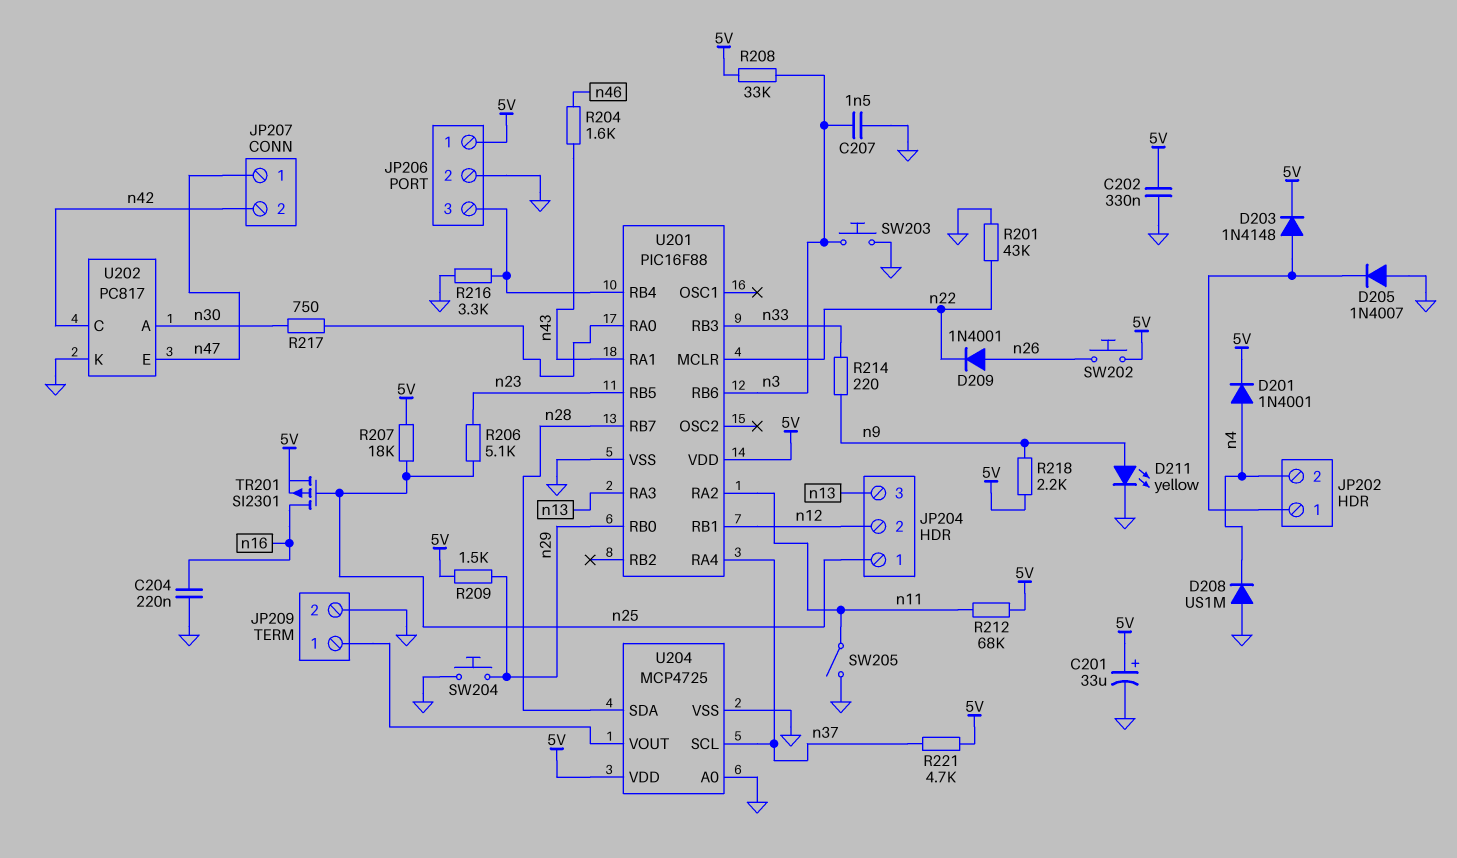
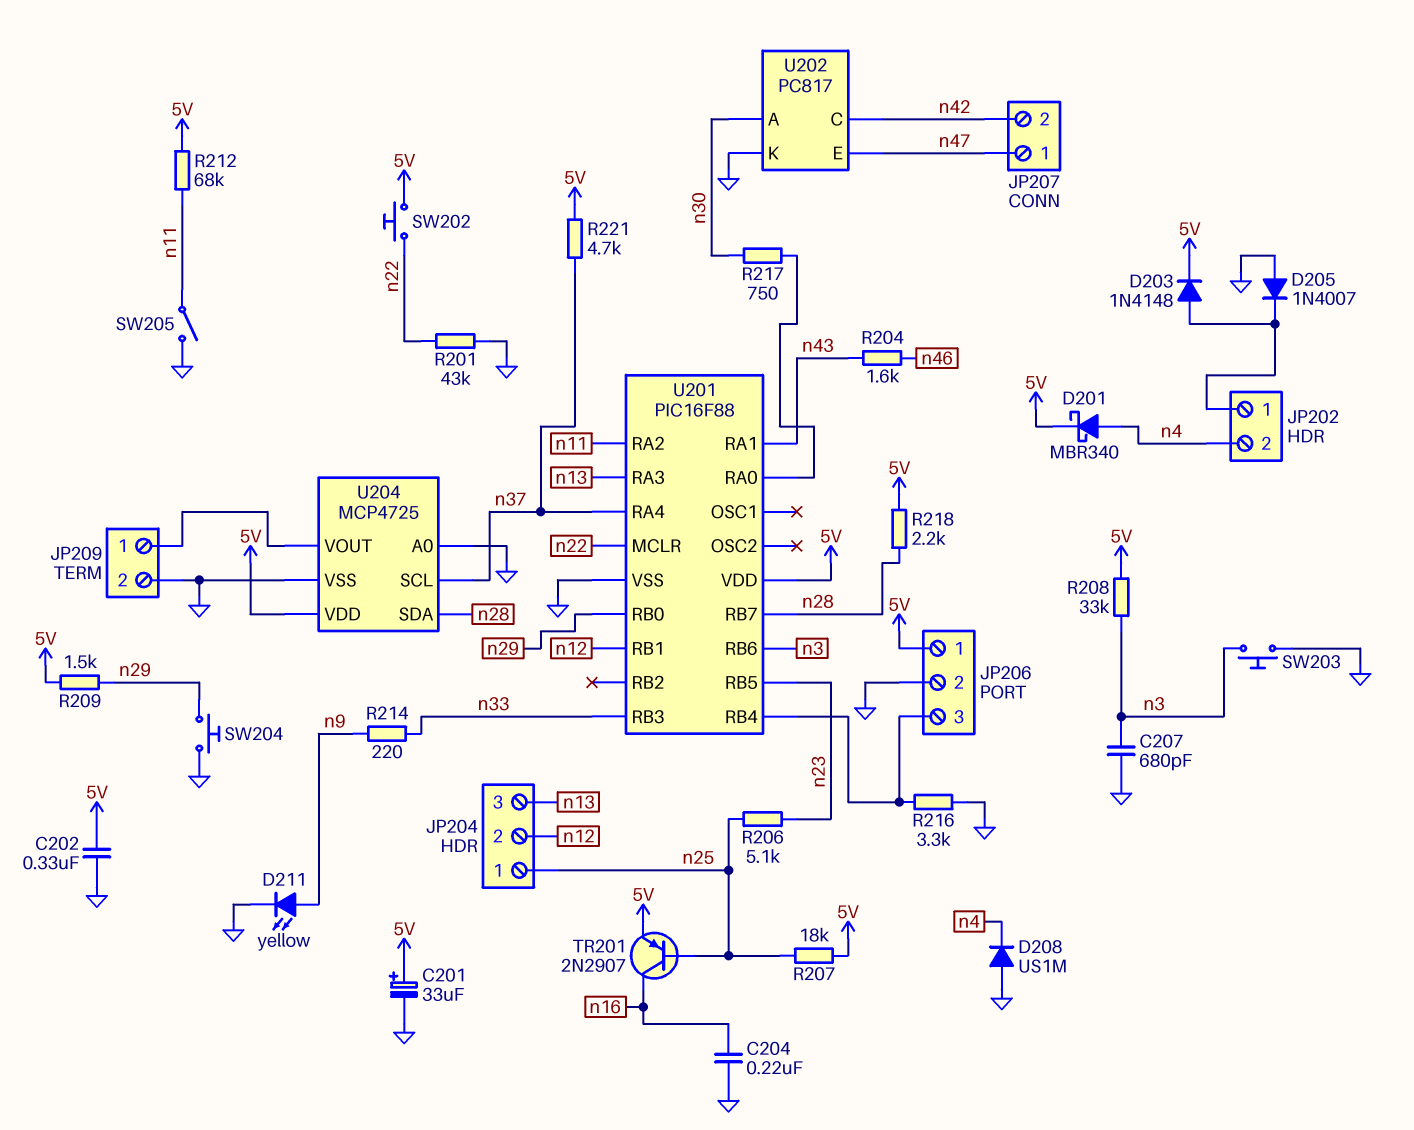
C207: 1.5nF (GND, n3) -> 680pF (GND, n3)
D201: diode 1N4001 (A n4, K 5V) -> schottky MBR340 (A n4, K 5V)
D209: diode 1N4001 (A n26, K n22) -> none
R218: 2.2k (5V, n9) -> 2.2k (5V, n28)
SW202: button (5V, n26) -> button (5V, n22)
TR201: PMOS SI2301 (G n25, D n16, S 5V) -> PNP 2N2907 (B n25, C n16, E 5V)

